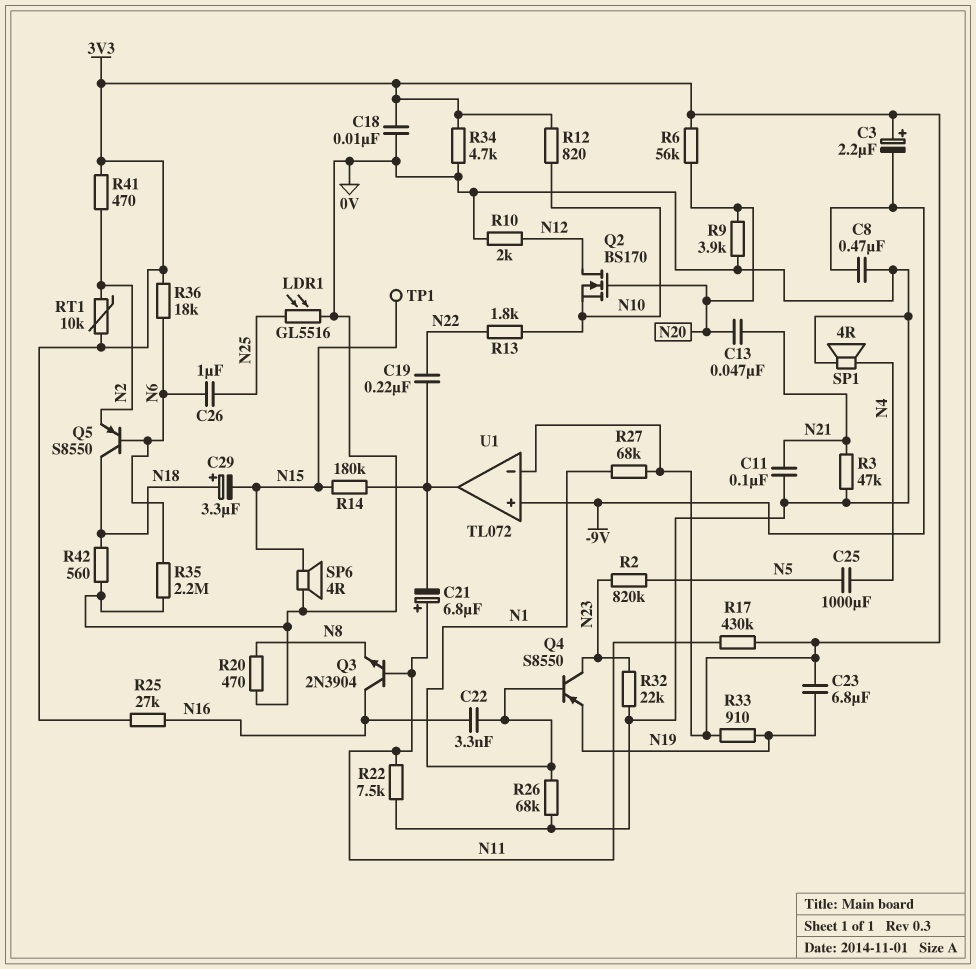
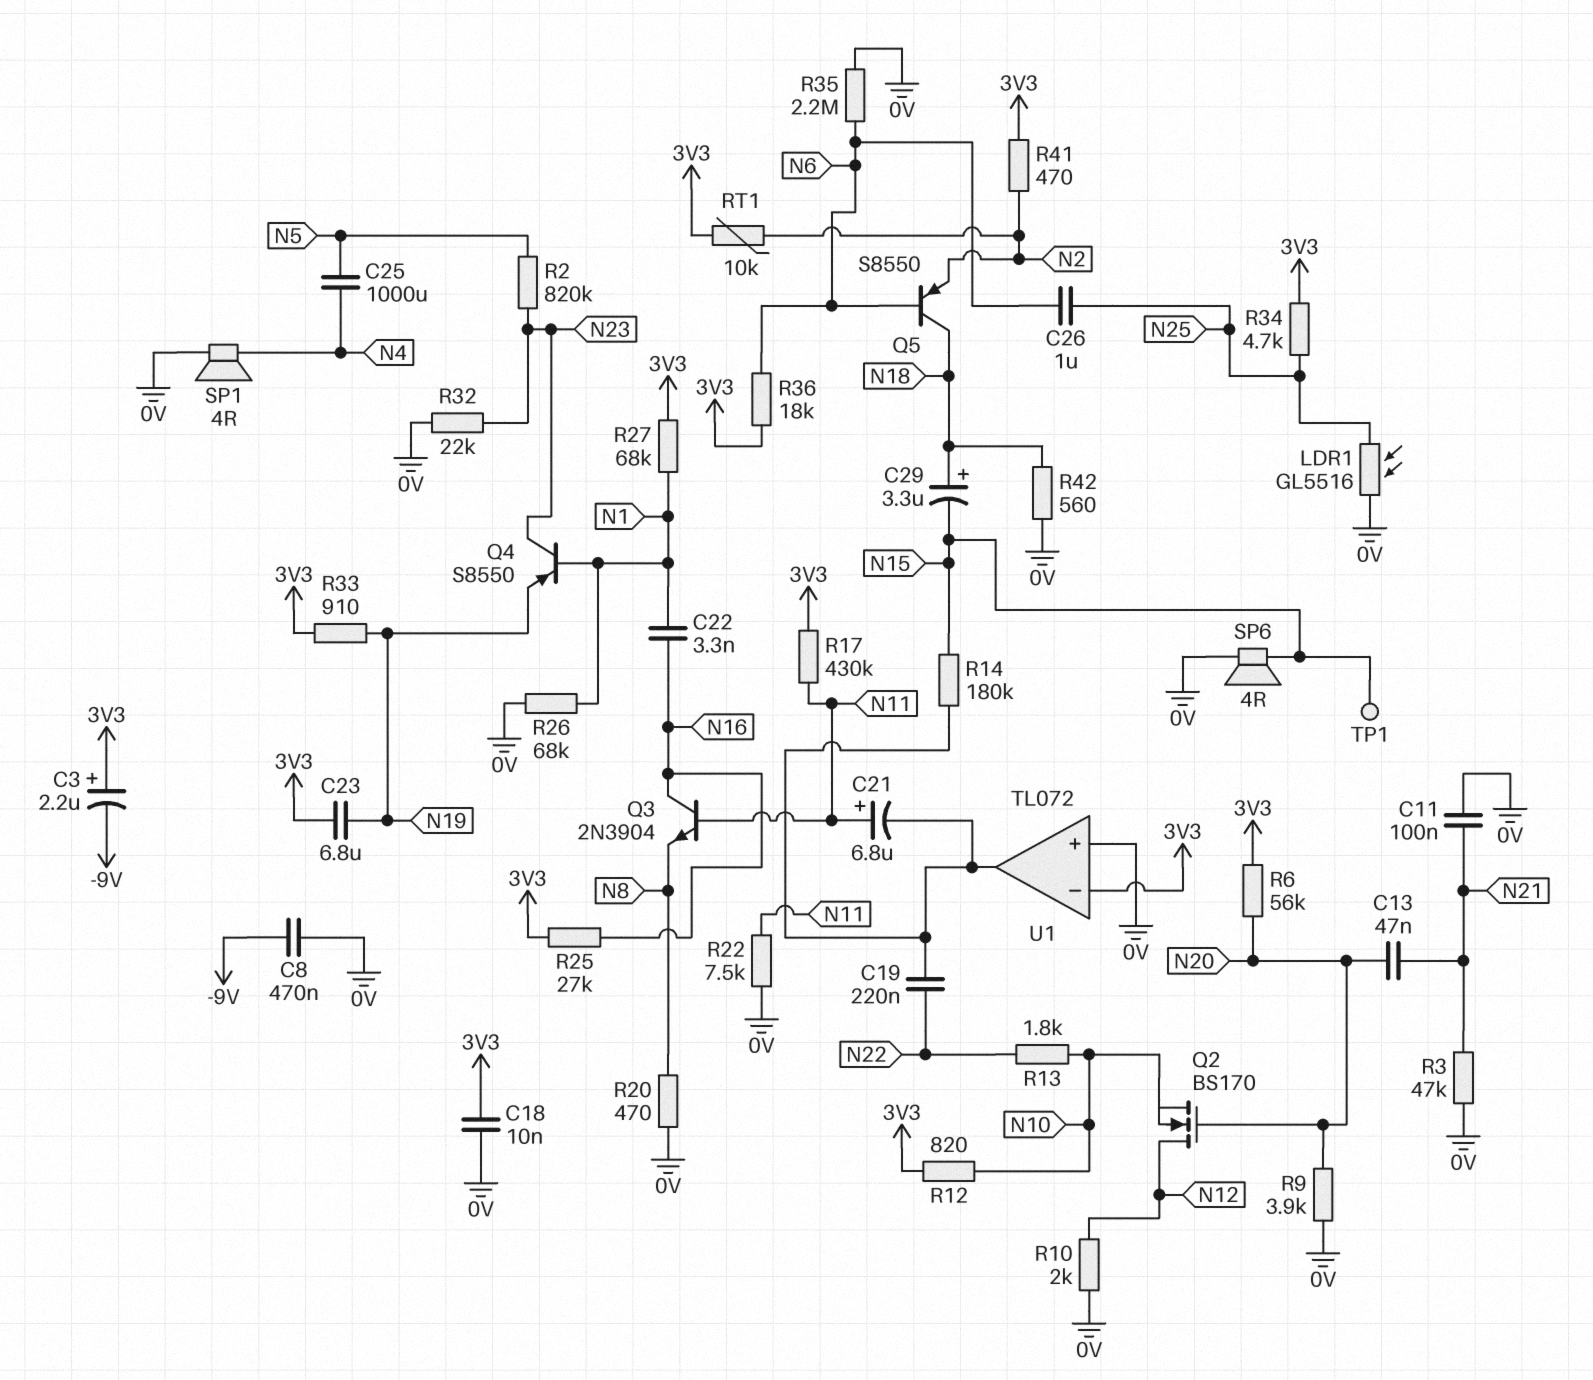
R34: 4.7k (0V, 3V3) -> 4.7k (3V3, N25)
U1 pin in+: -9V -> 0V

